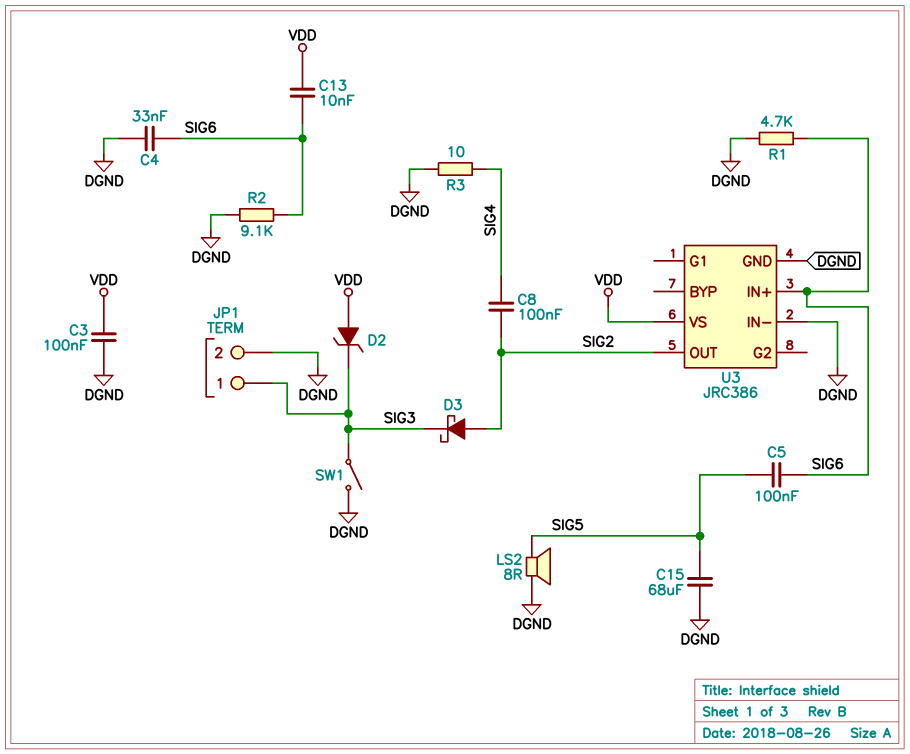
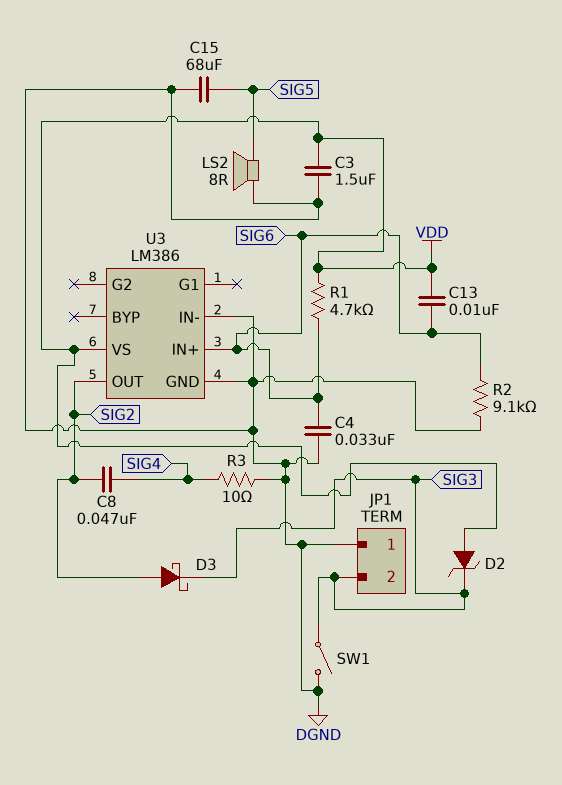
C3: 100nF (DGND, VDD) -> 1.5uF (DGND, VDD)
C5: 100nF (SIG5, SIG6) -> none
C8: 100nF (SIG2, SIG4) -> 47nF (SIG2, SIG4)
JP1 pin 1: SIG3 -> DGND
JP1 pin 2: DGND -> SIG3
R1: 4.7k (DGND, SIG6) -> 4.7k (SIG6, VDD)
U3: JRC386 -> LM386

